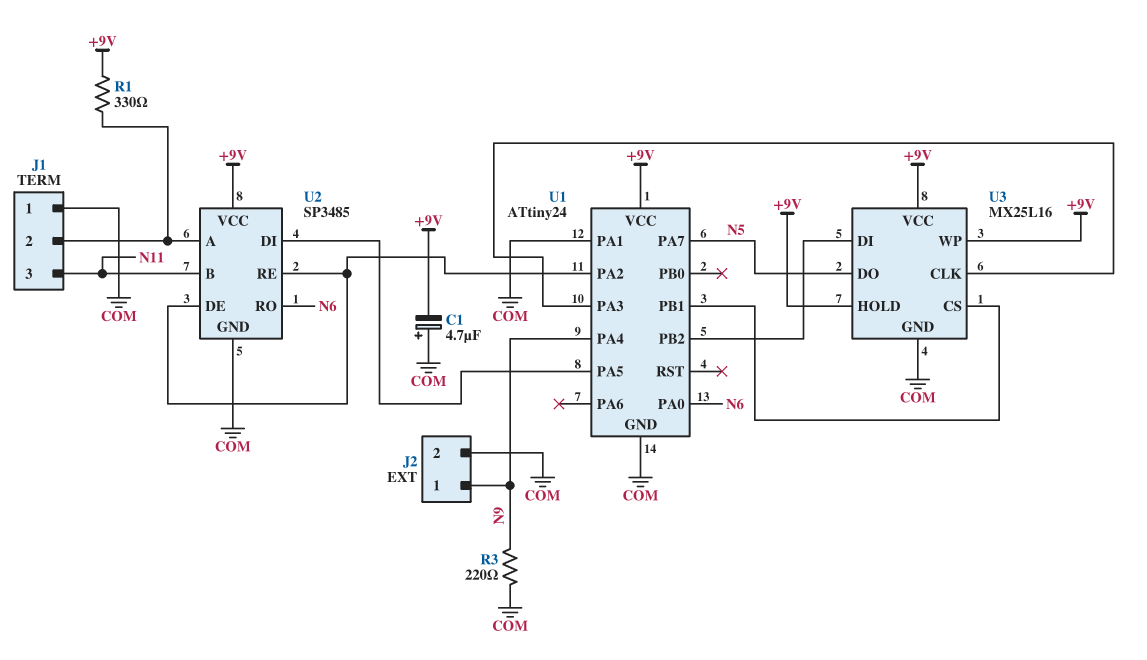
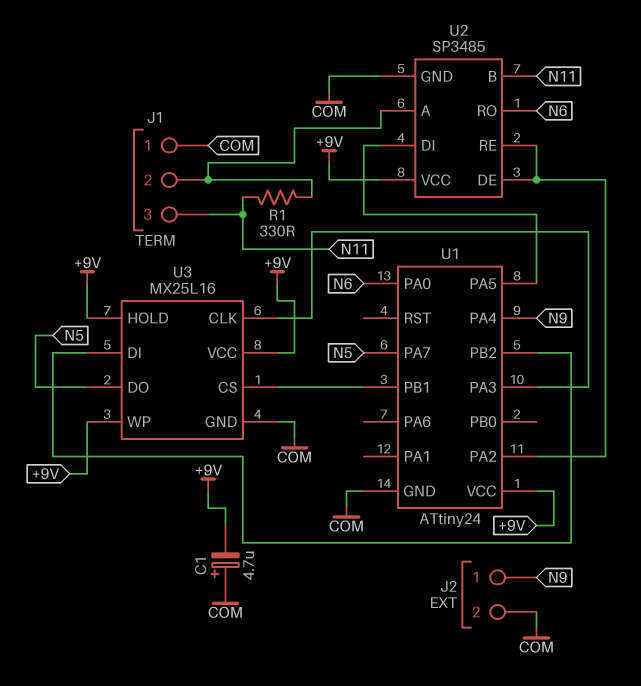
R1: 330 (+9V, J1/2) -> 330 (J1/2, N11)
R3: 220 (COM, N9) -> none
U1 pin PA1: COM -> none

